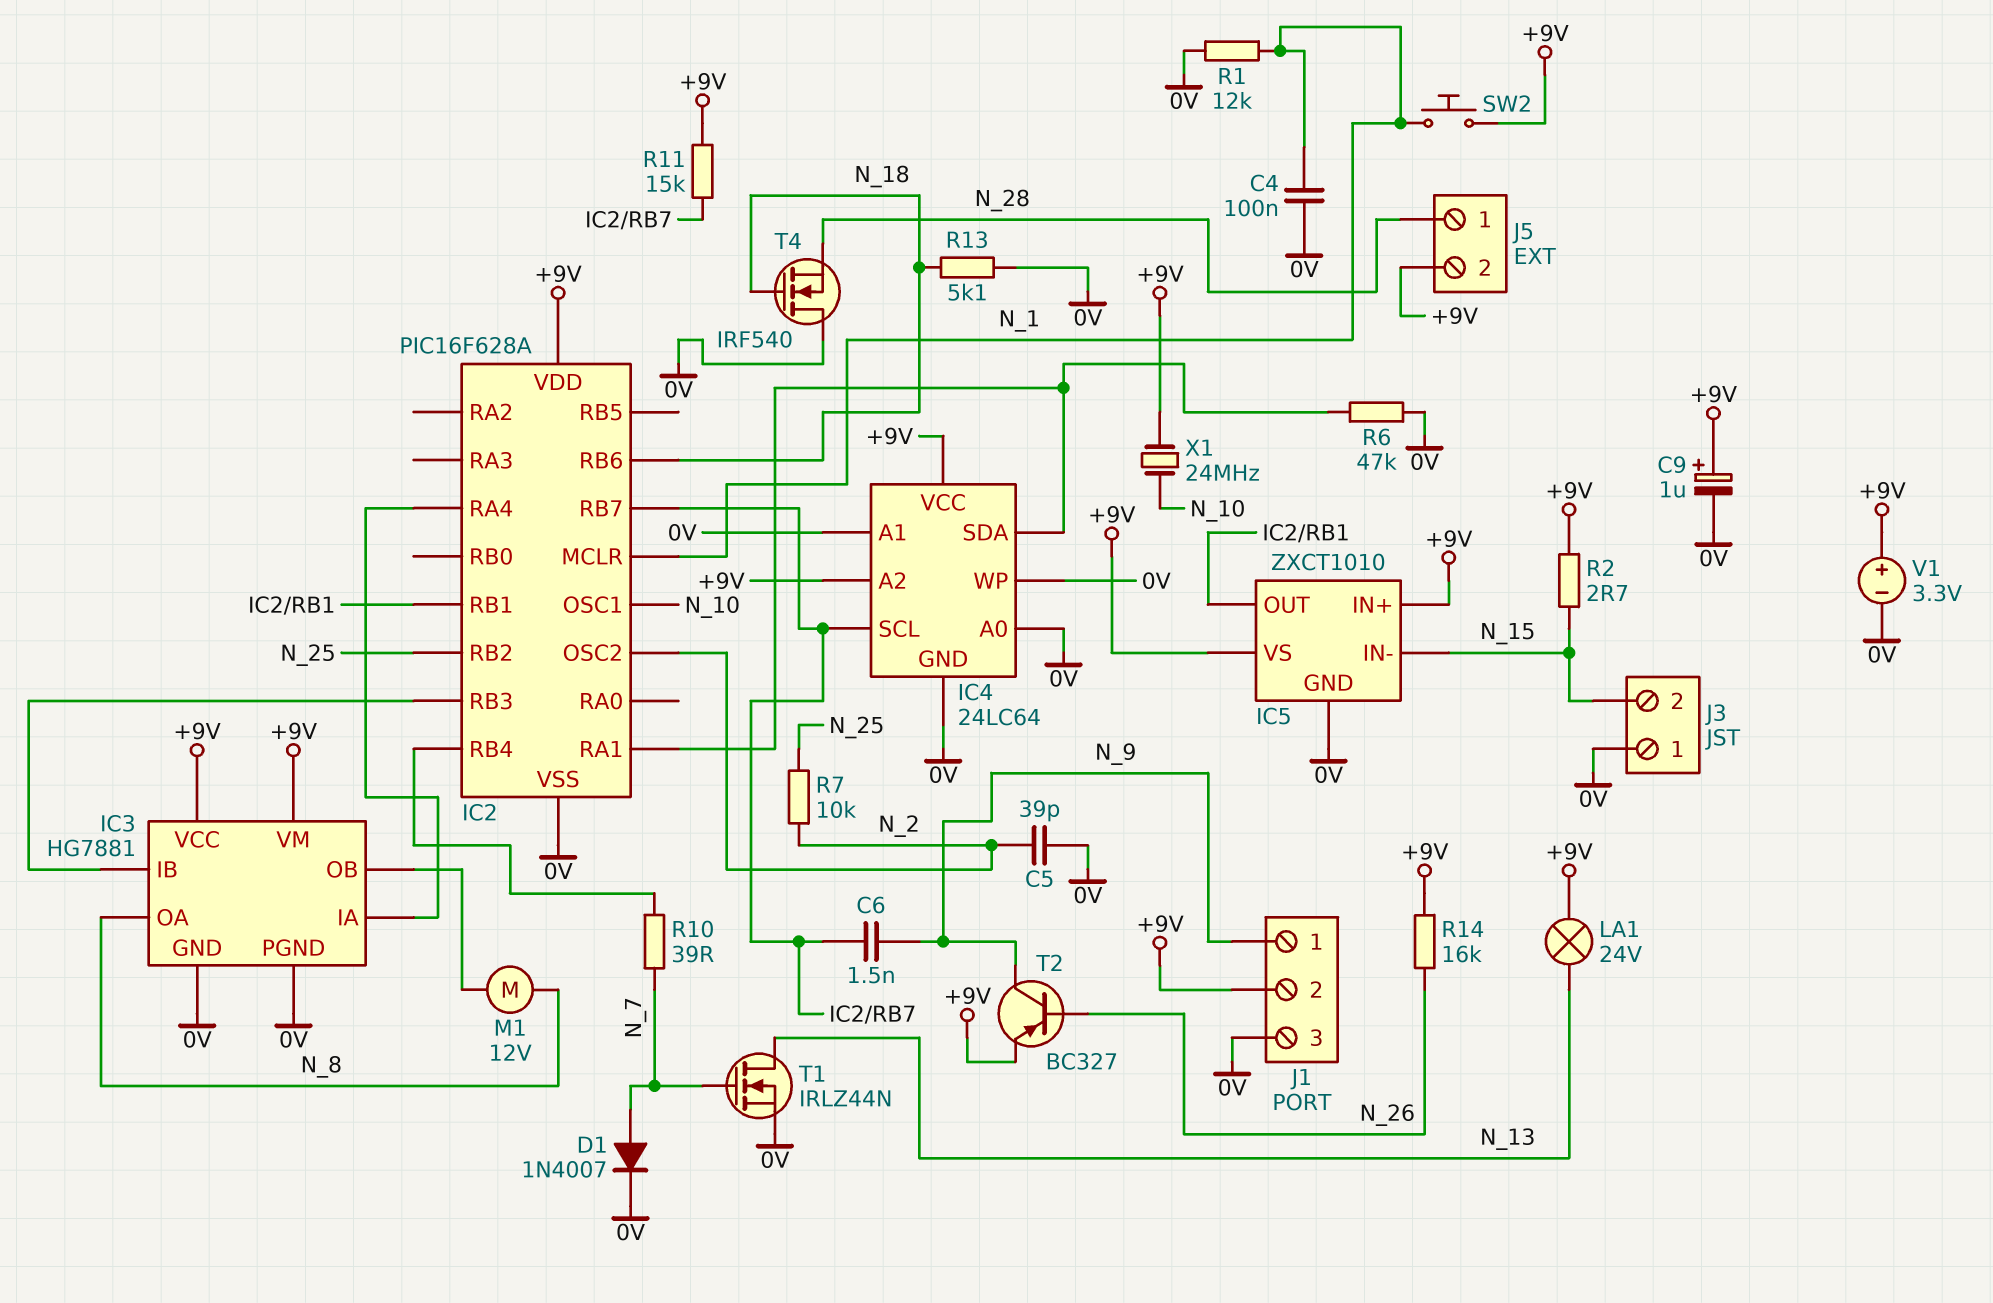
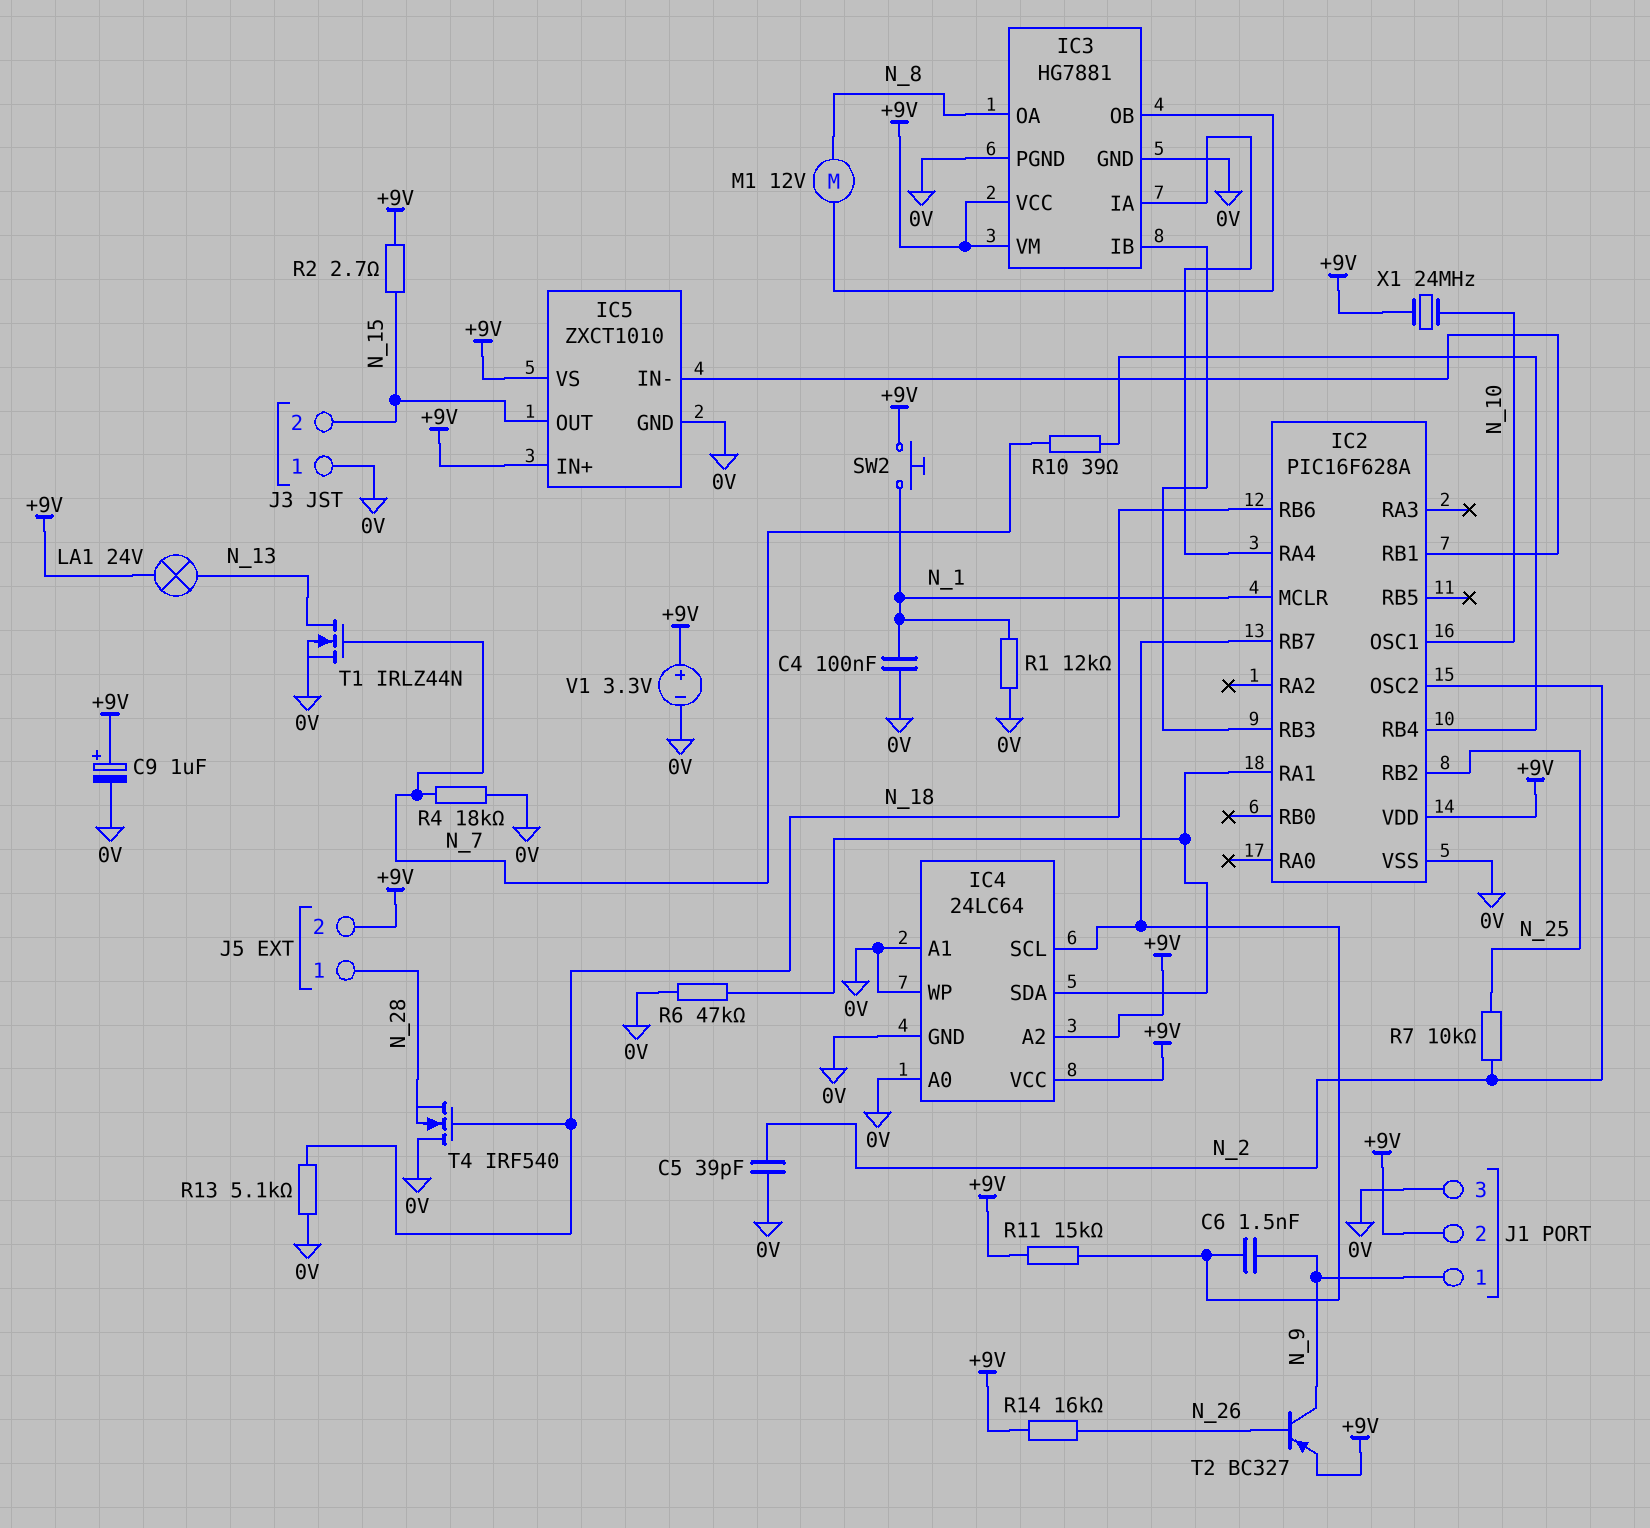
D1: diode 1N4007 (A N_7, K 0V) -> none
IC5 pin IN-: N_15 -> IC2/RB1
IC5 pin OUT: IC2/RB1 -> N_15
R4: none -> 18k (0V, N_7)

